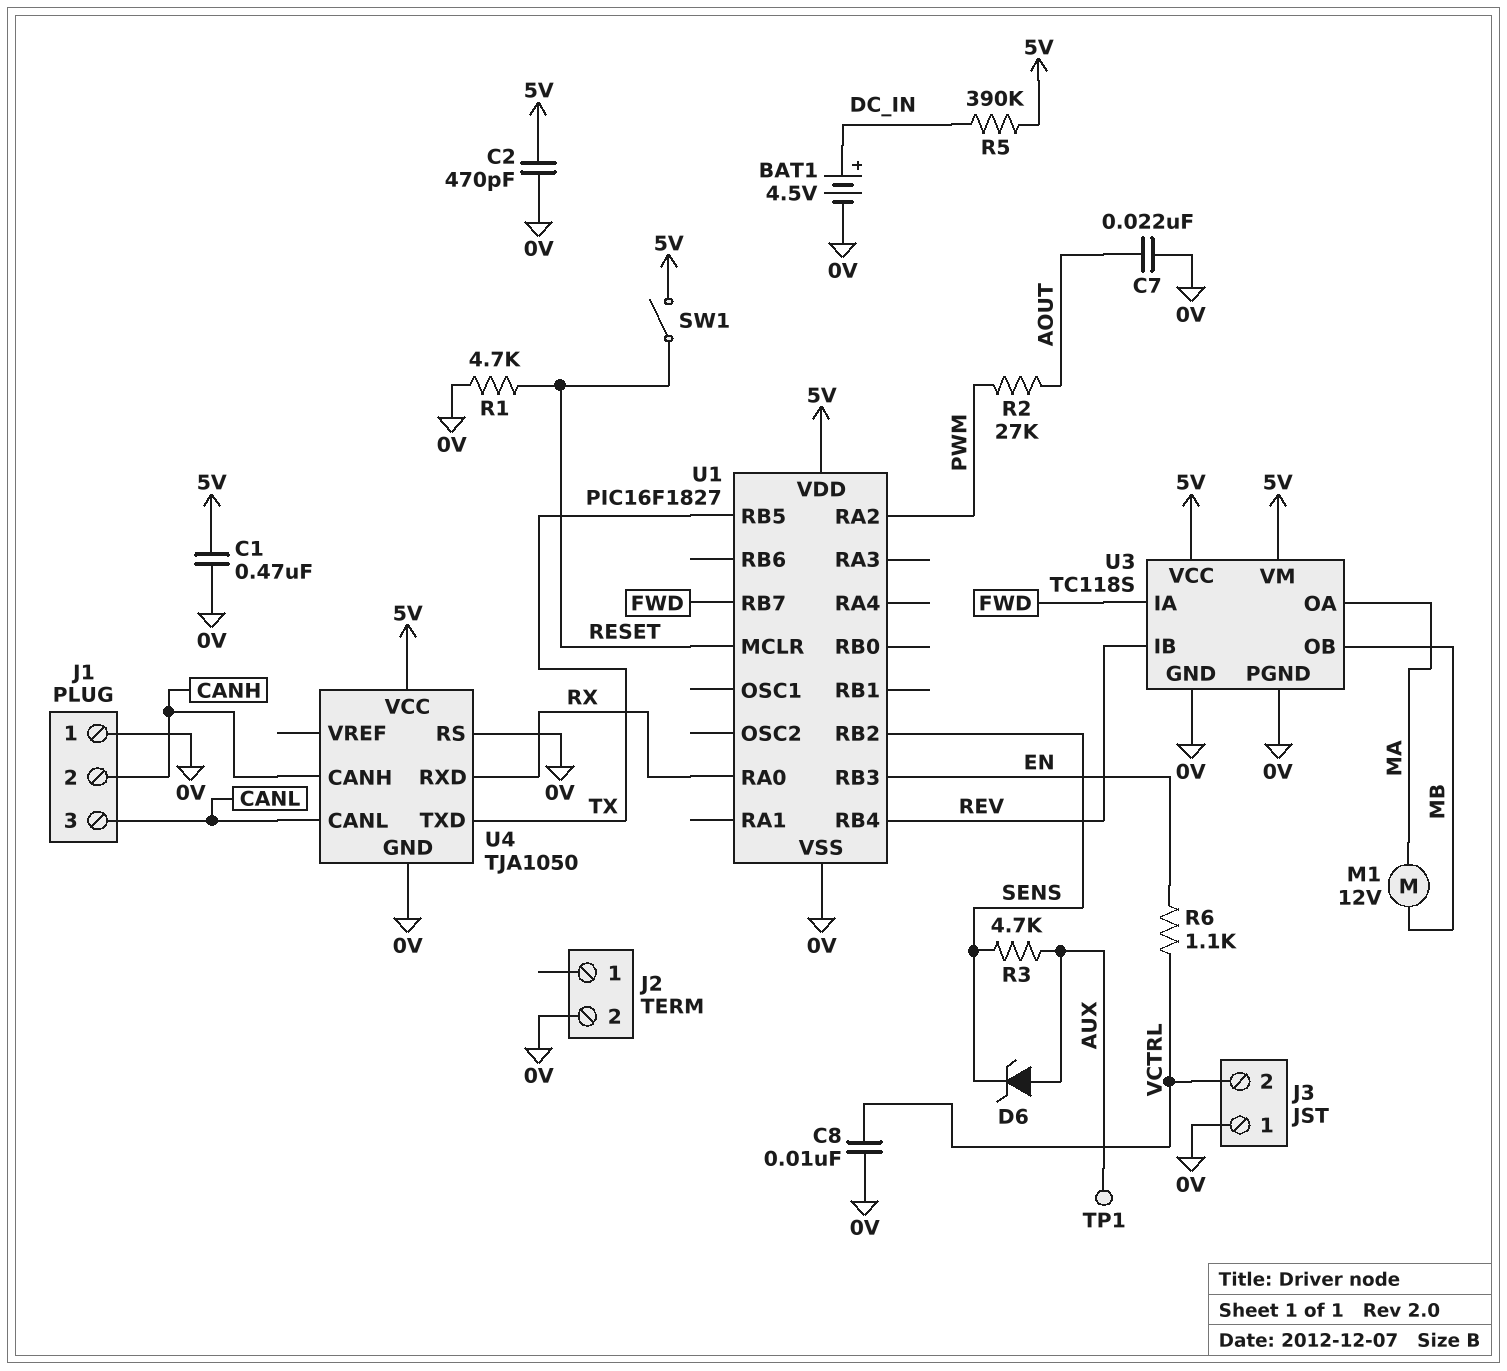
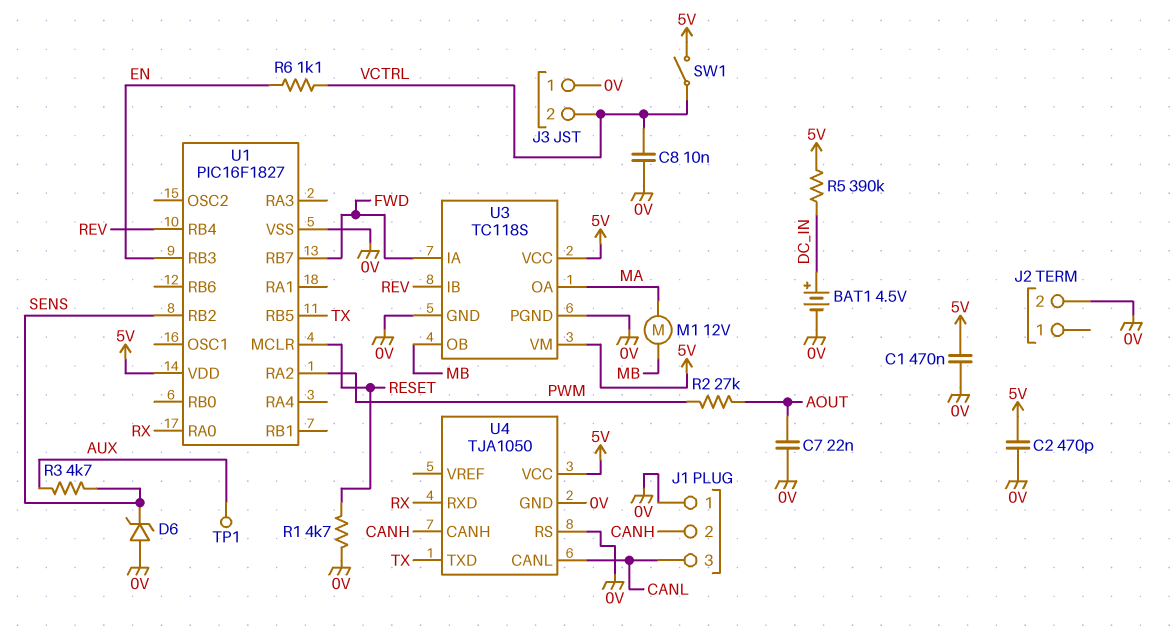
D6: zener (A AUX, K SENS) -> zener (A 0V, K SENS)
SW1: switch (5V, RESET) -> switch (5V, VCTRL)

